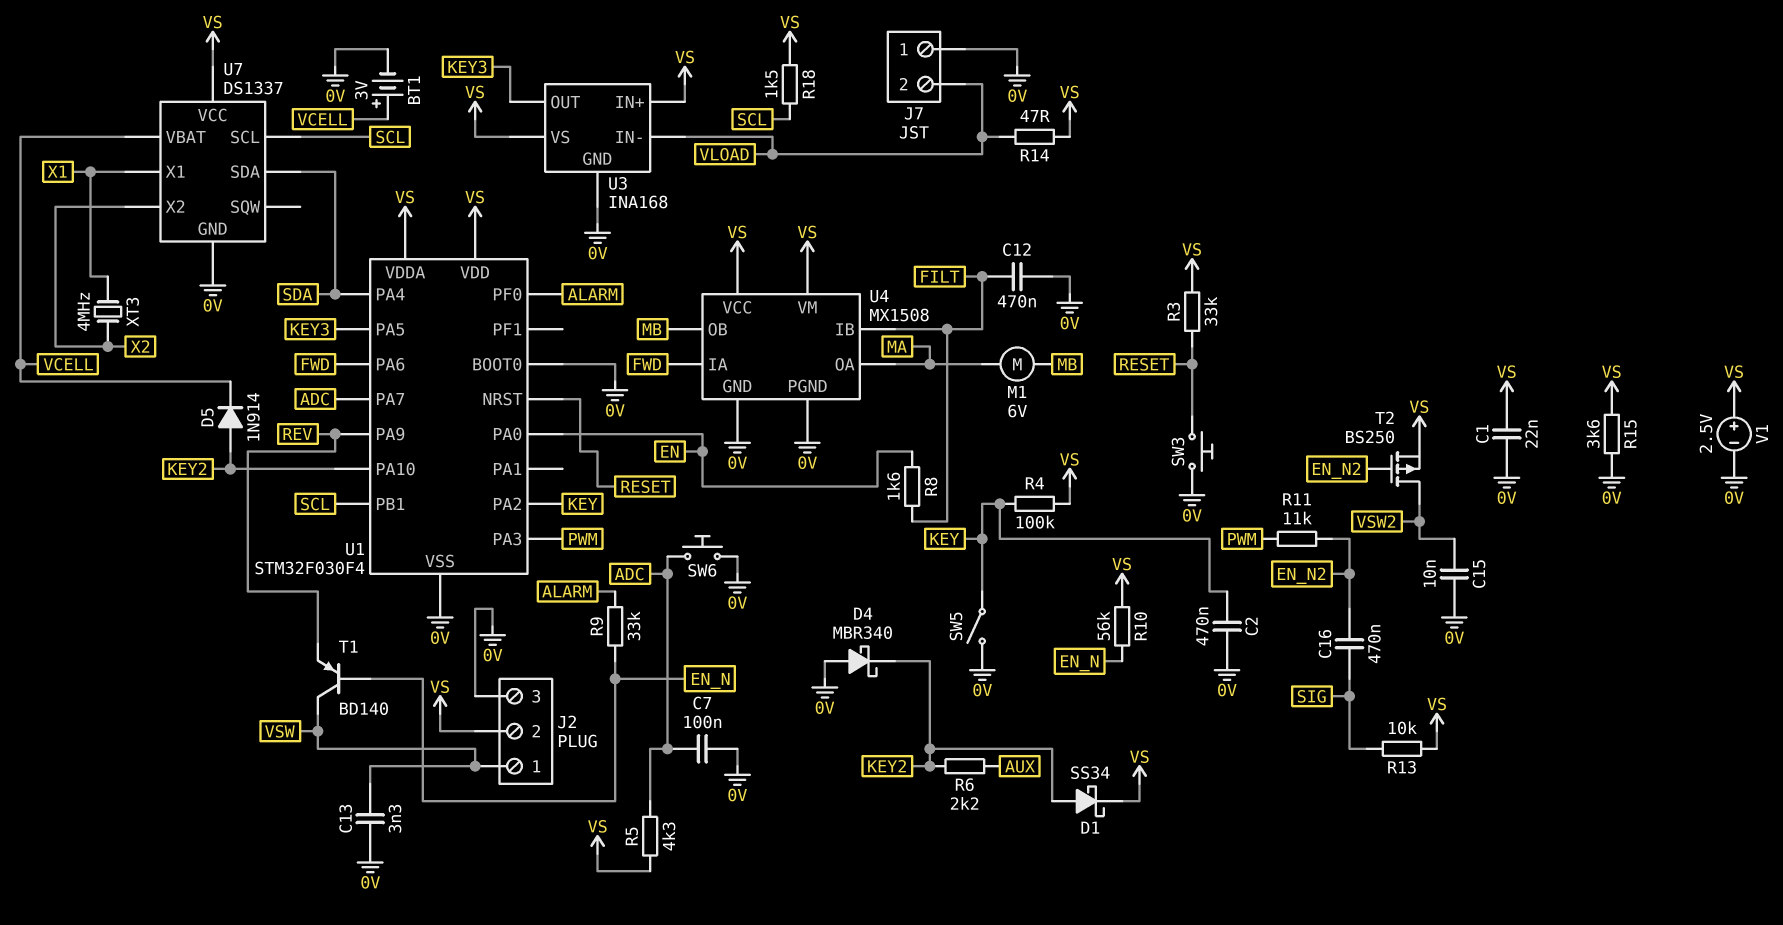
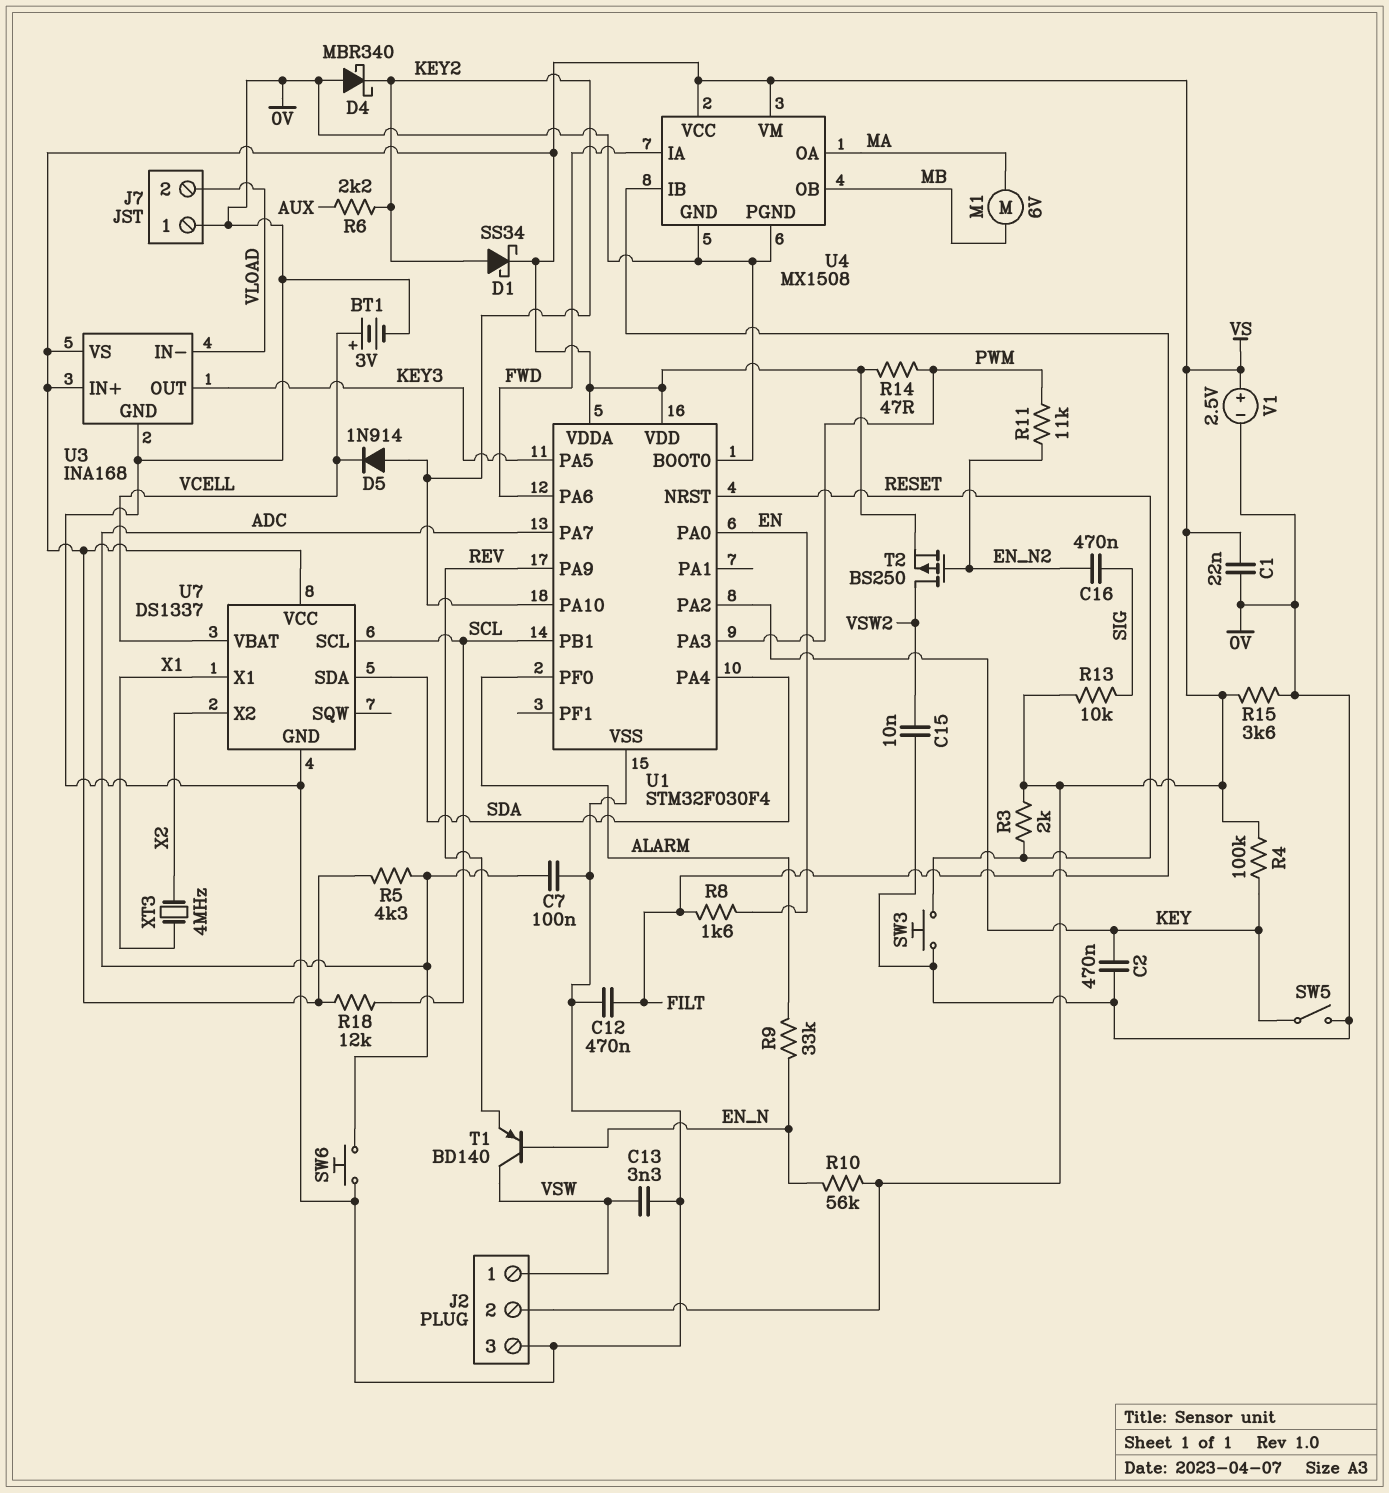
R3: 33k (RESET, VS) -> 2k (RESET, VS)
R14: 47 (VLOAD, VS) -> 47 (PWM, VS)
R18: 1.5k (SCL, VS) -> 12k (SCL, VS)

